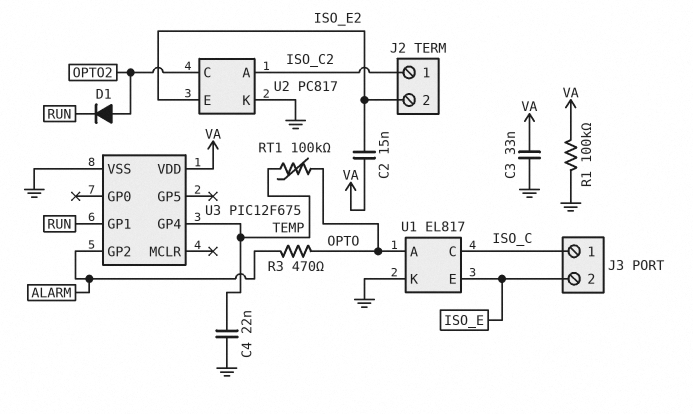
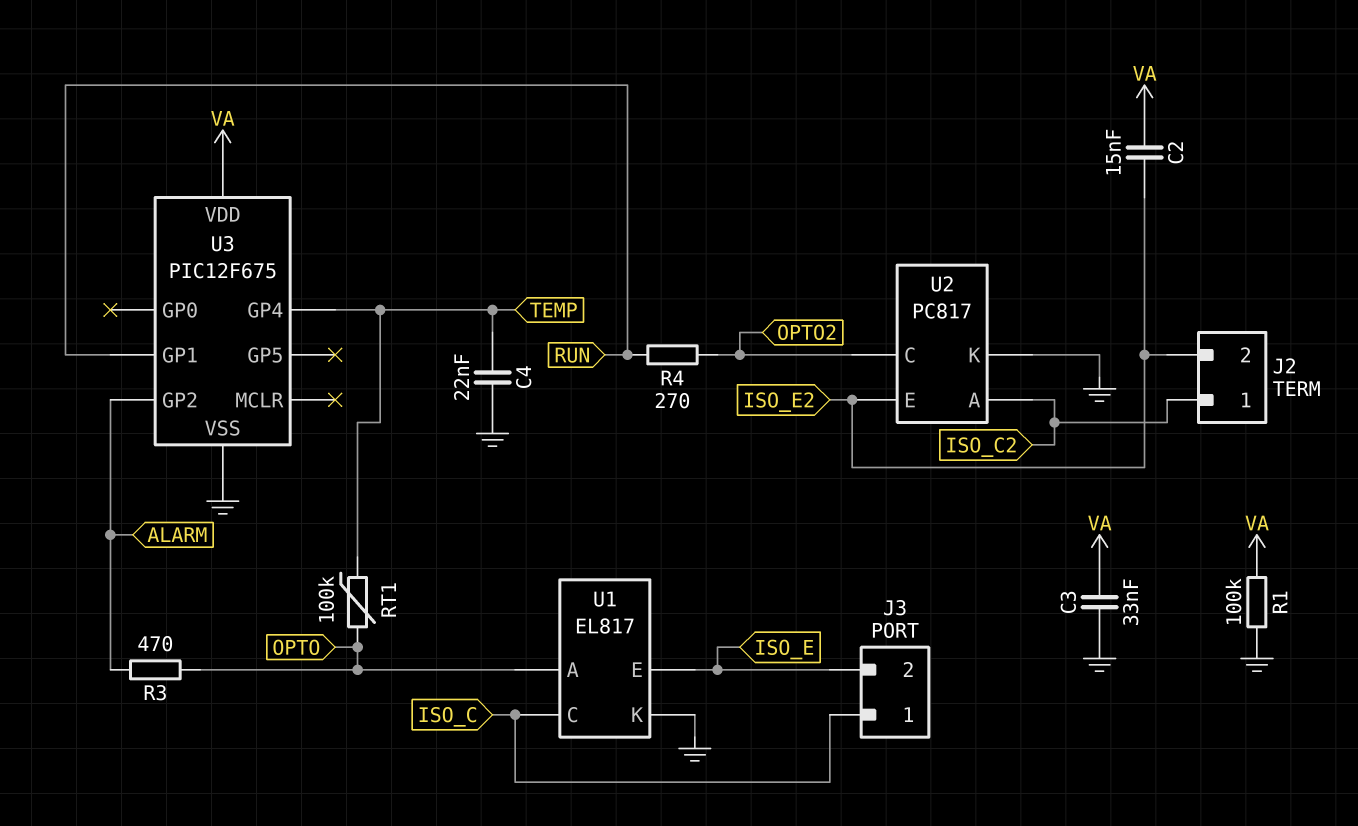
D1: diode (A OPTO2, K RUN) -> none
R4: none -> 270 (OPTO2, RUN)

